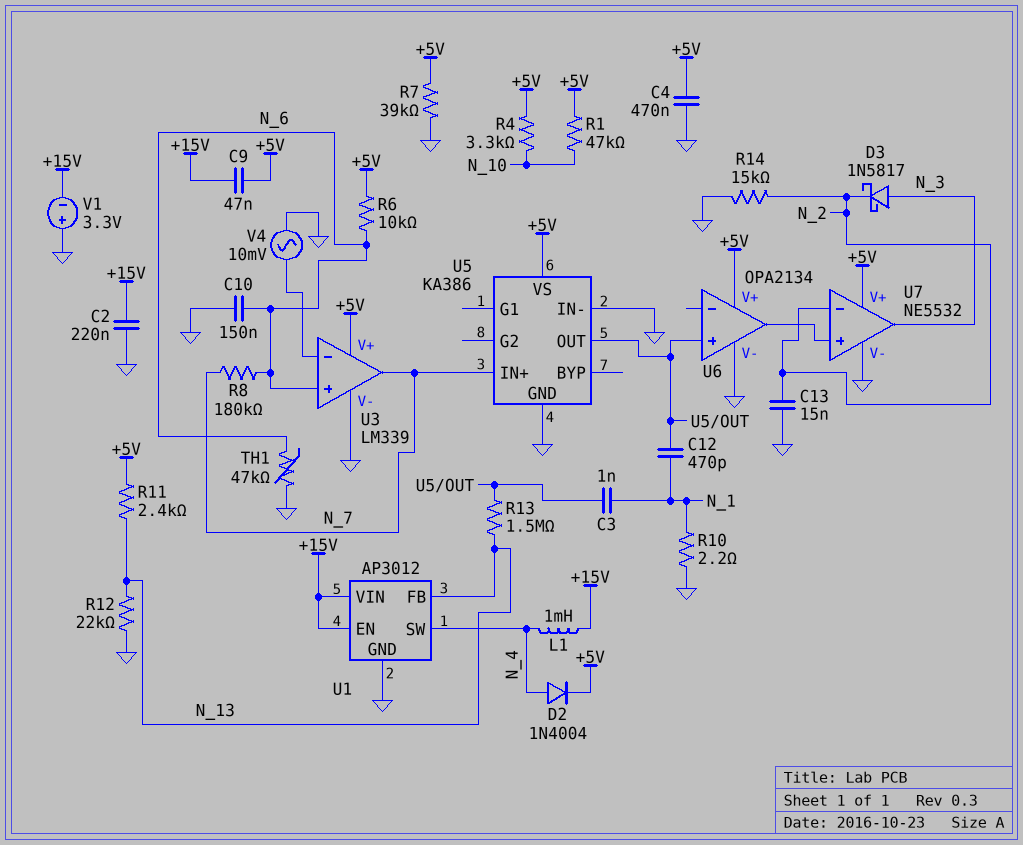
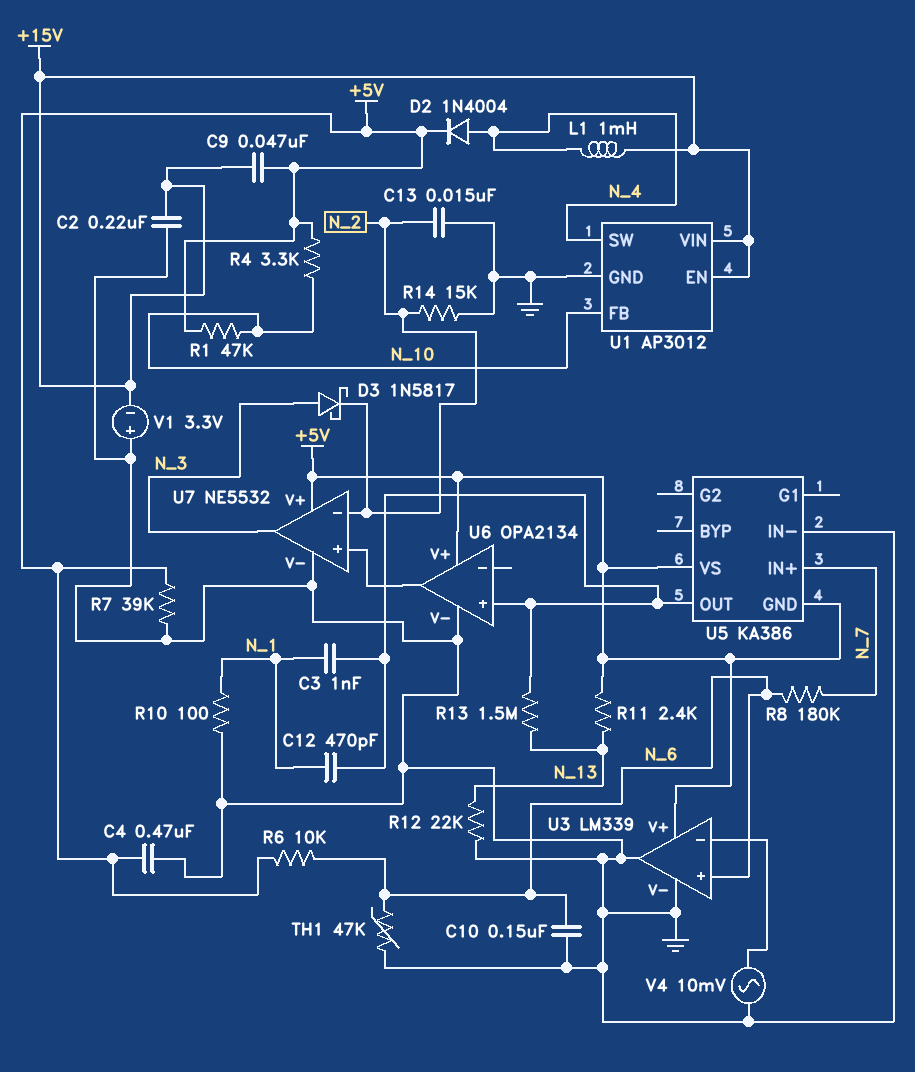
R10: 2.2 (GND, N_1) -> 100 (GND, N_1)
U1 pin FB: N_13 -> N_10
U3 pin out: N_7 -> GND
U5 pin GND: GND -> +5V

